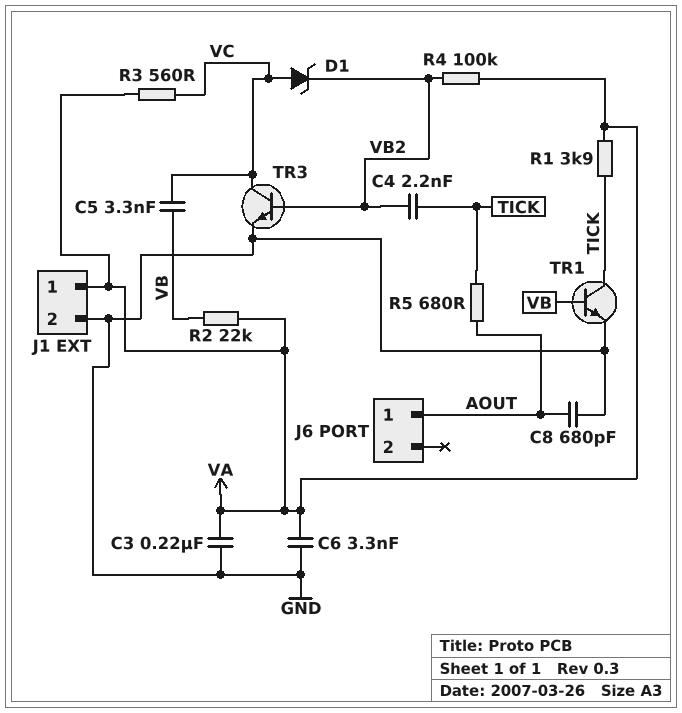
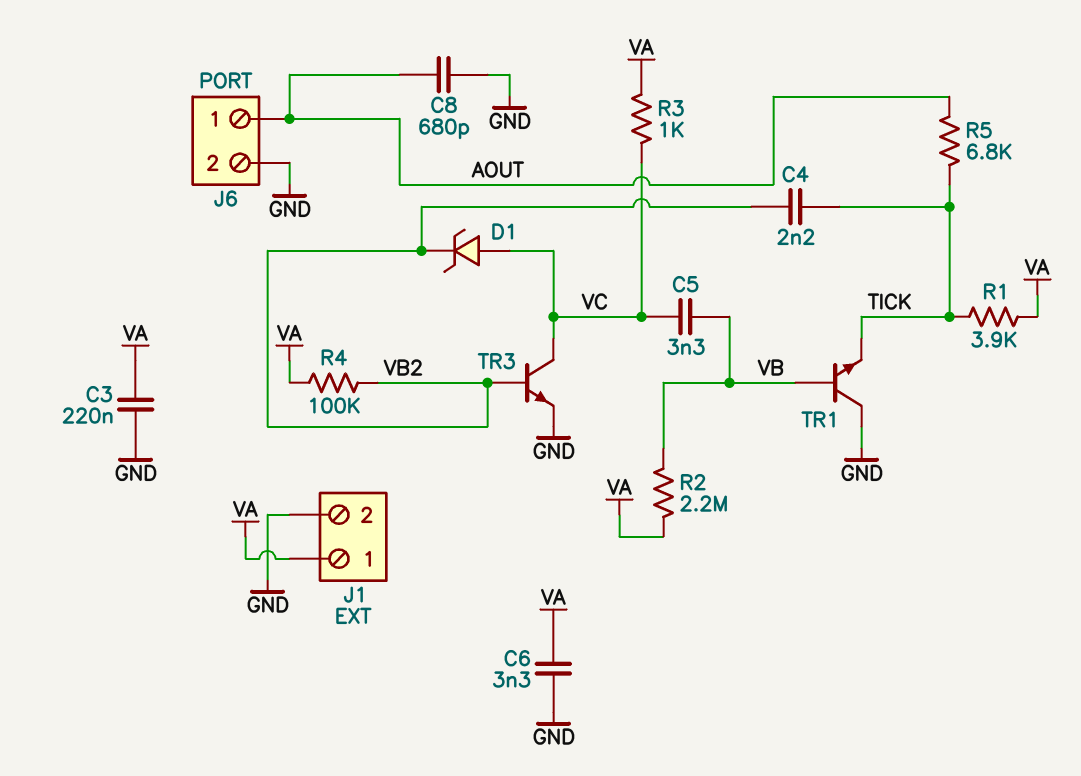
J6 pin 2: none -> GND
R2: 22k (VA, VB) -> 2.2M (VA, VB)
R3: 560 (VA, VC) -> 1k (VA, VC)
R5: 680 (AOUT, TICK) -> 6.8k (AOUT, TICK)
TR1: NPN (B VB, C TICK, E GND) -> NPN (B VB, C GND, E TICK)

